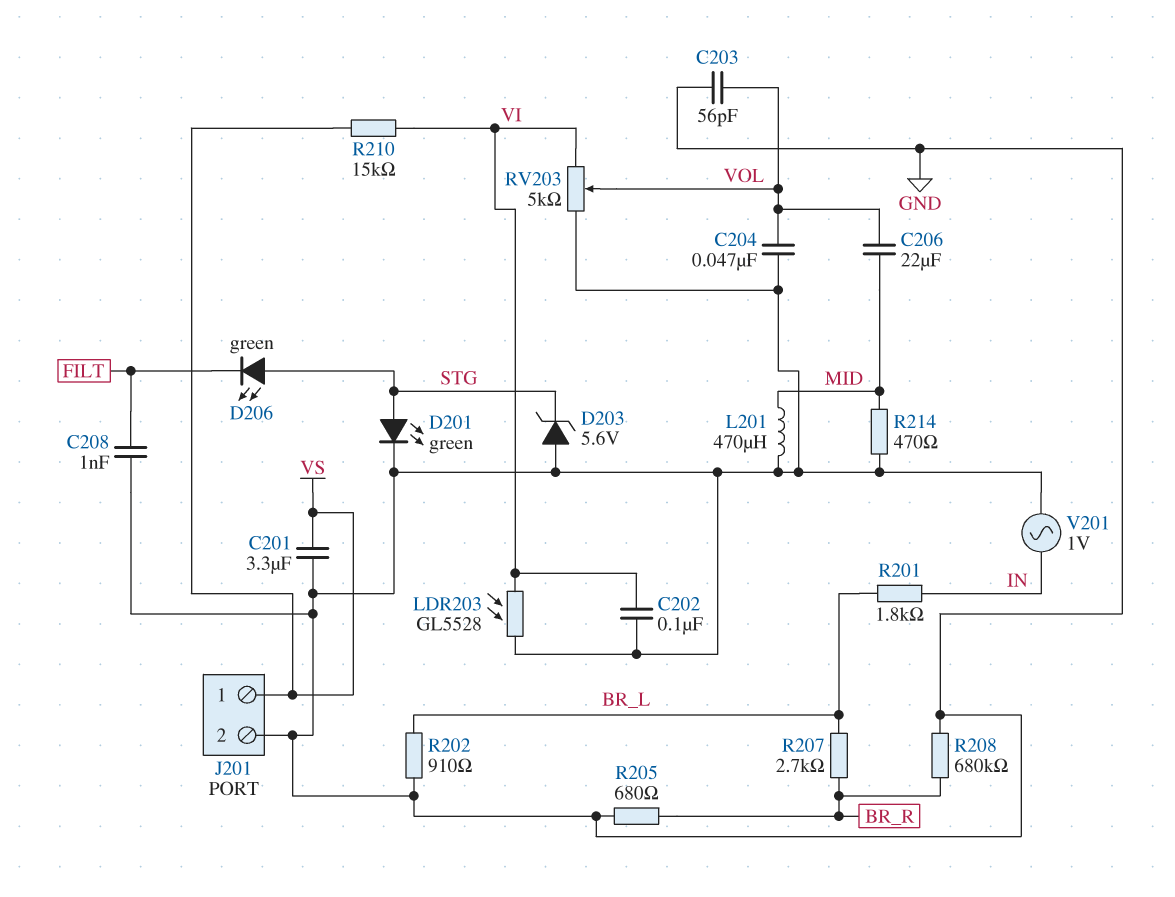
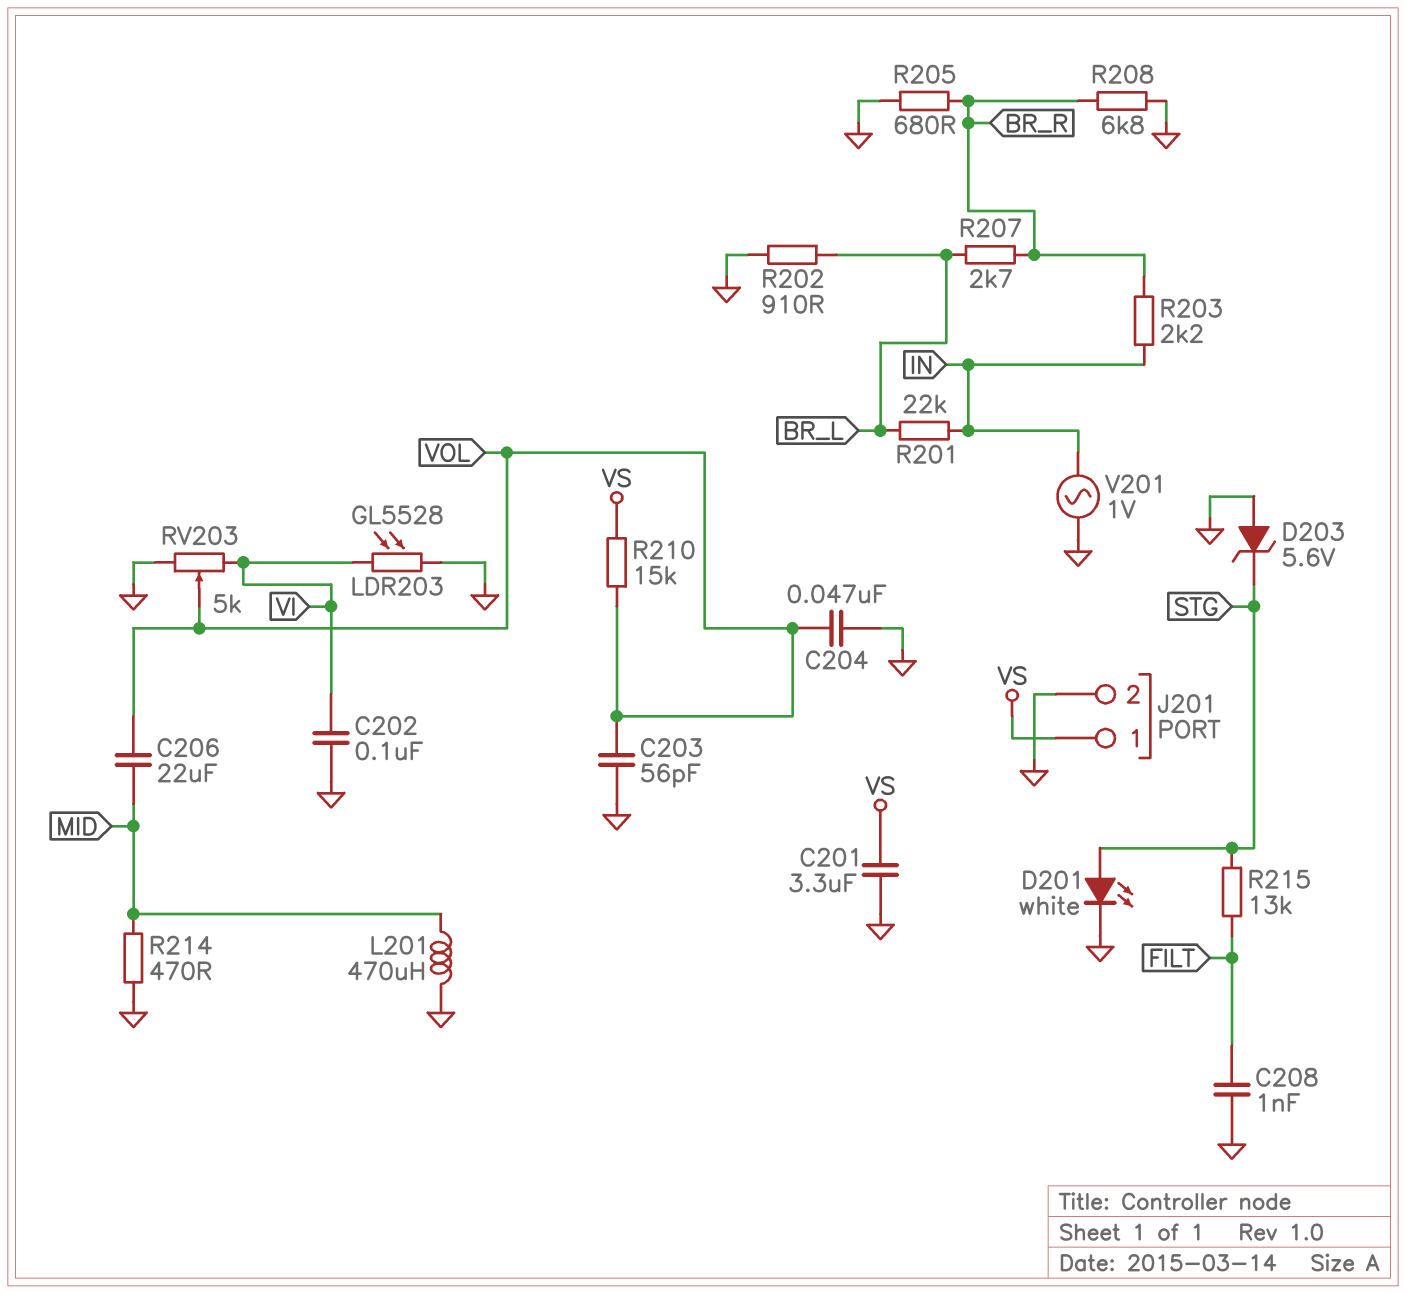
D201: LED green (A STG, K GND) -> LED white (A STG, K GND)
D206: LED green (A STG, K FILT) -> none
R201: 1.8k (BR_L, IN) -> 22k (BR_L, IN)
R203: none -> 2.2k (BR_R, IN)
R208: 680k (BR_R, GND) -> 6.8k (BR_R, GND)
R210: 15k (VI, VS) -> 15k (VOL, VS)
R215: none -> 13k (FILT, STG)

